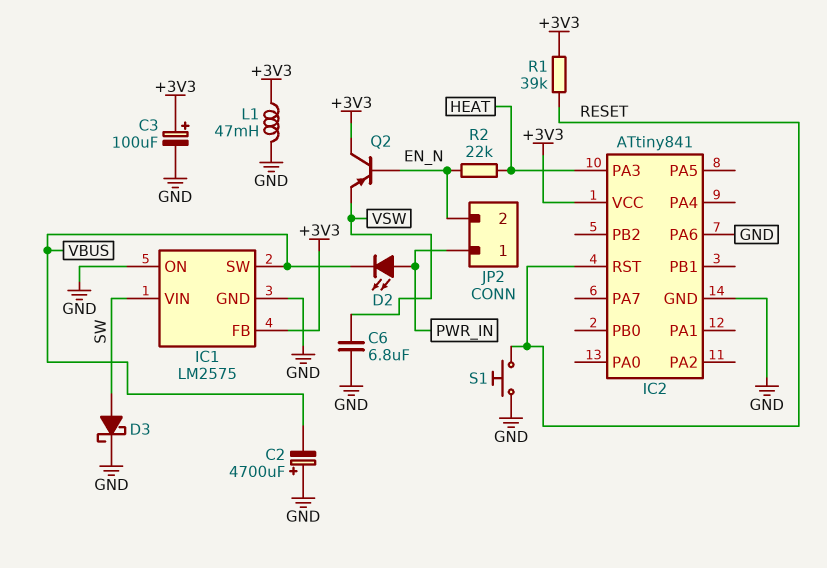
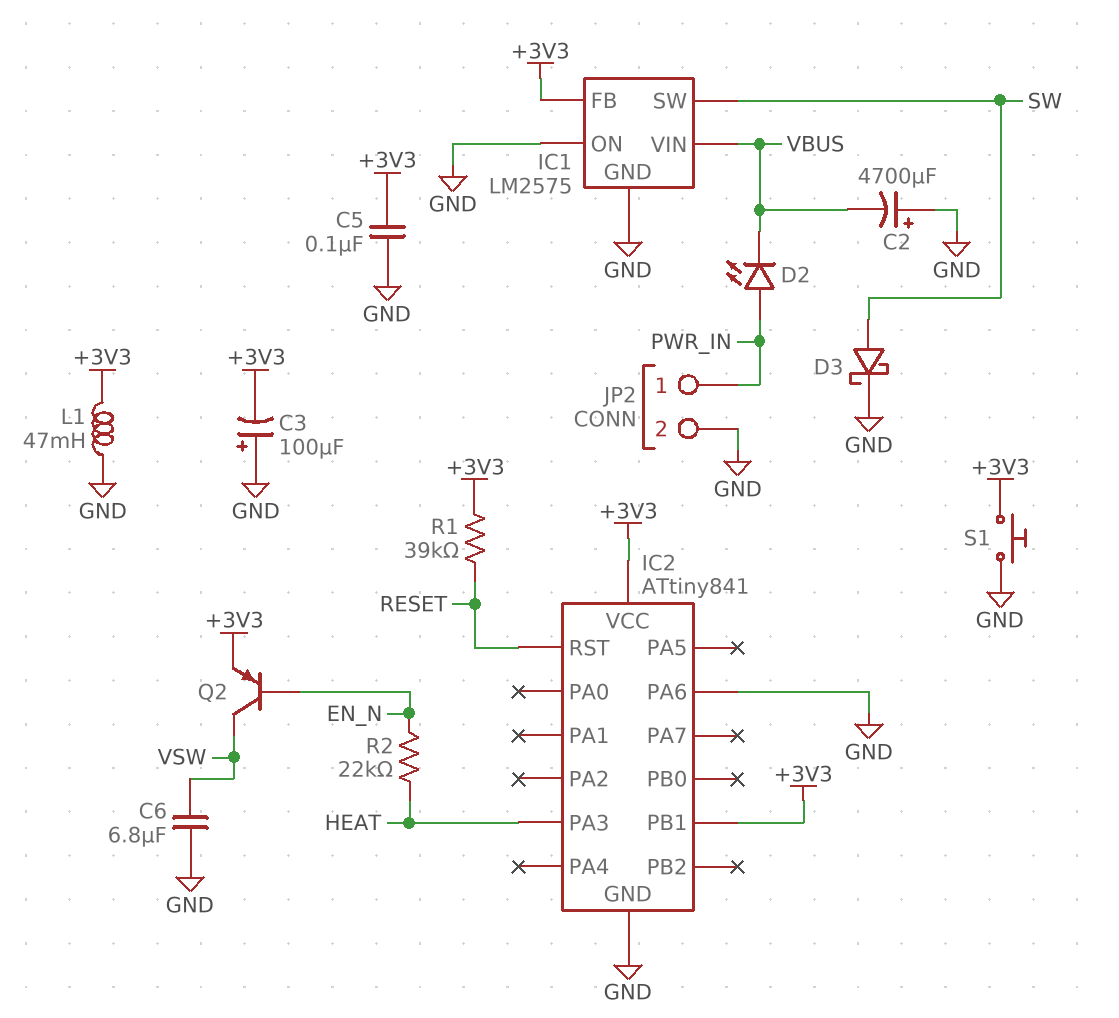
C3: 100uF (plus +3V3, minus GND) -> 100uF (plus GND, minus +3V3)
C5: none -> 100nF (+3V3, GND)
IC1 pin SW: VBUS -> SW
IC1 pin VIN: SW -> VBUS
IC2 pin PB1: none -> +3V3
JP2 pin 2: EN_N -> GND
Q2: PNP (B EN_N, C +3V3, E VSW) -> PNP (B EN_N, C VSW, E +3V3)
S1: button (GND, RESET) -> button (+3V3, GND)

